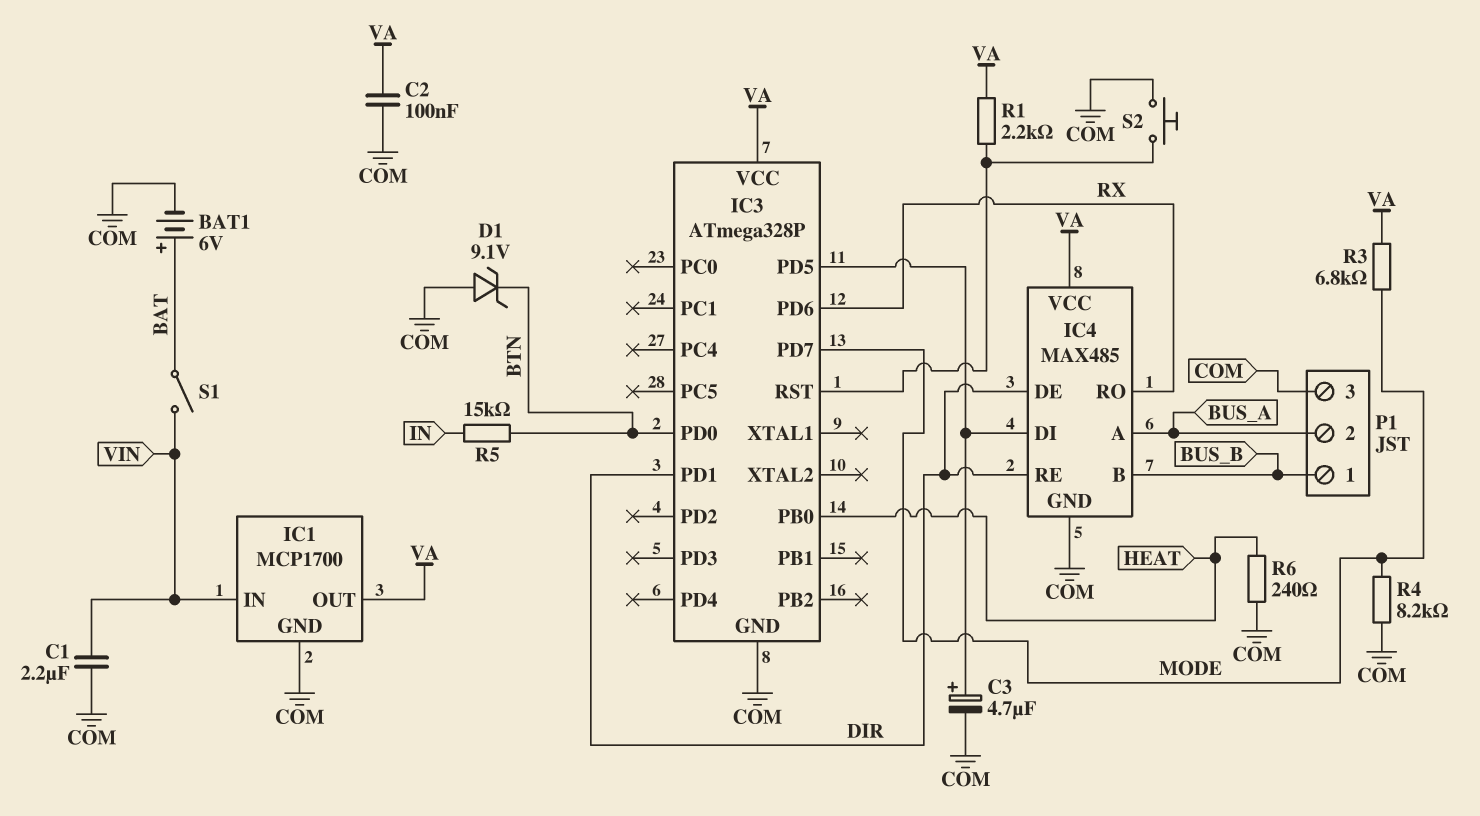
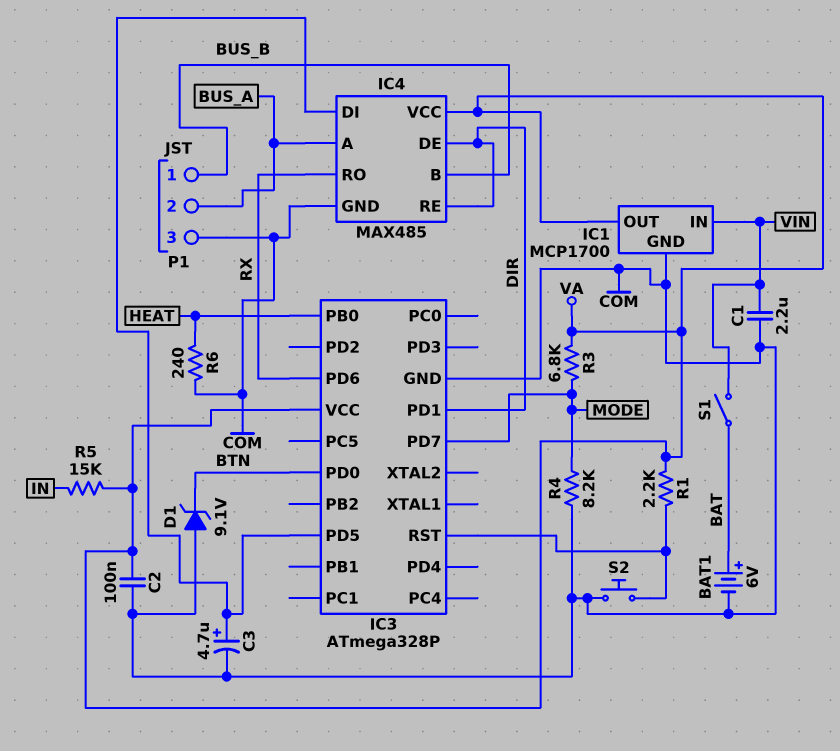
R5: 15k (BTN, IN) -> 15k (IN, VA)

